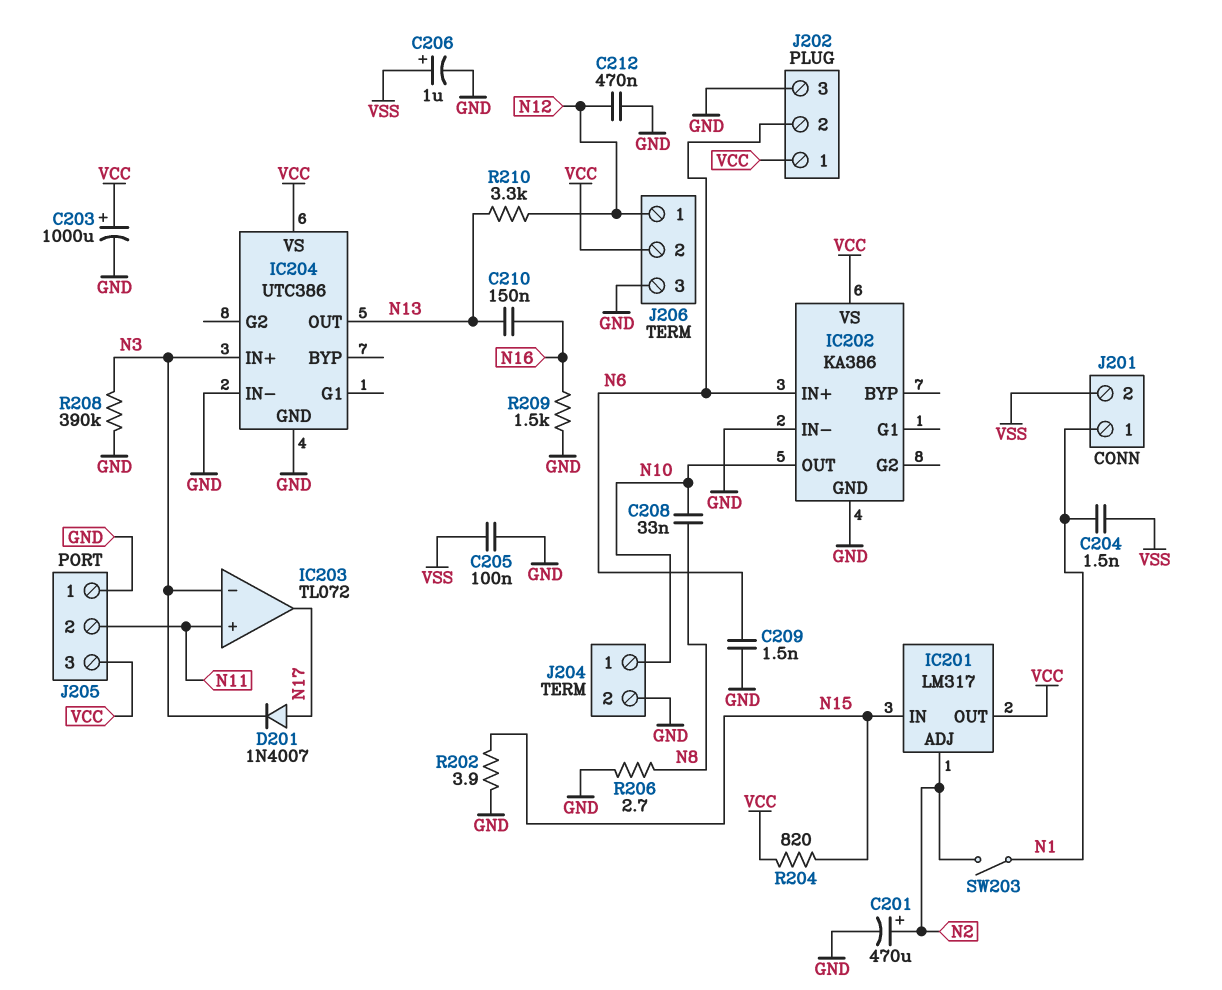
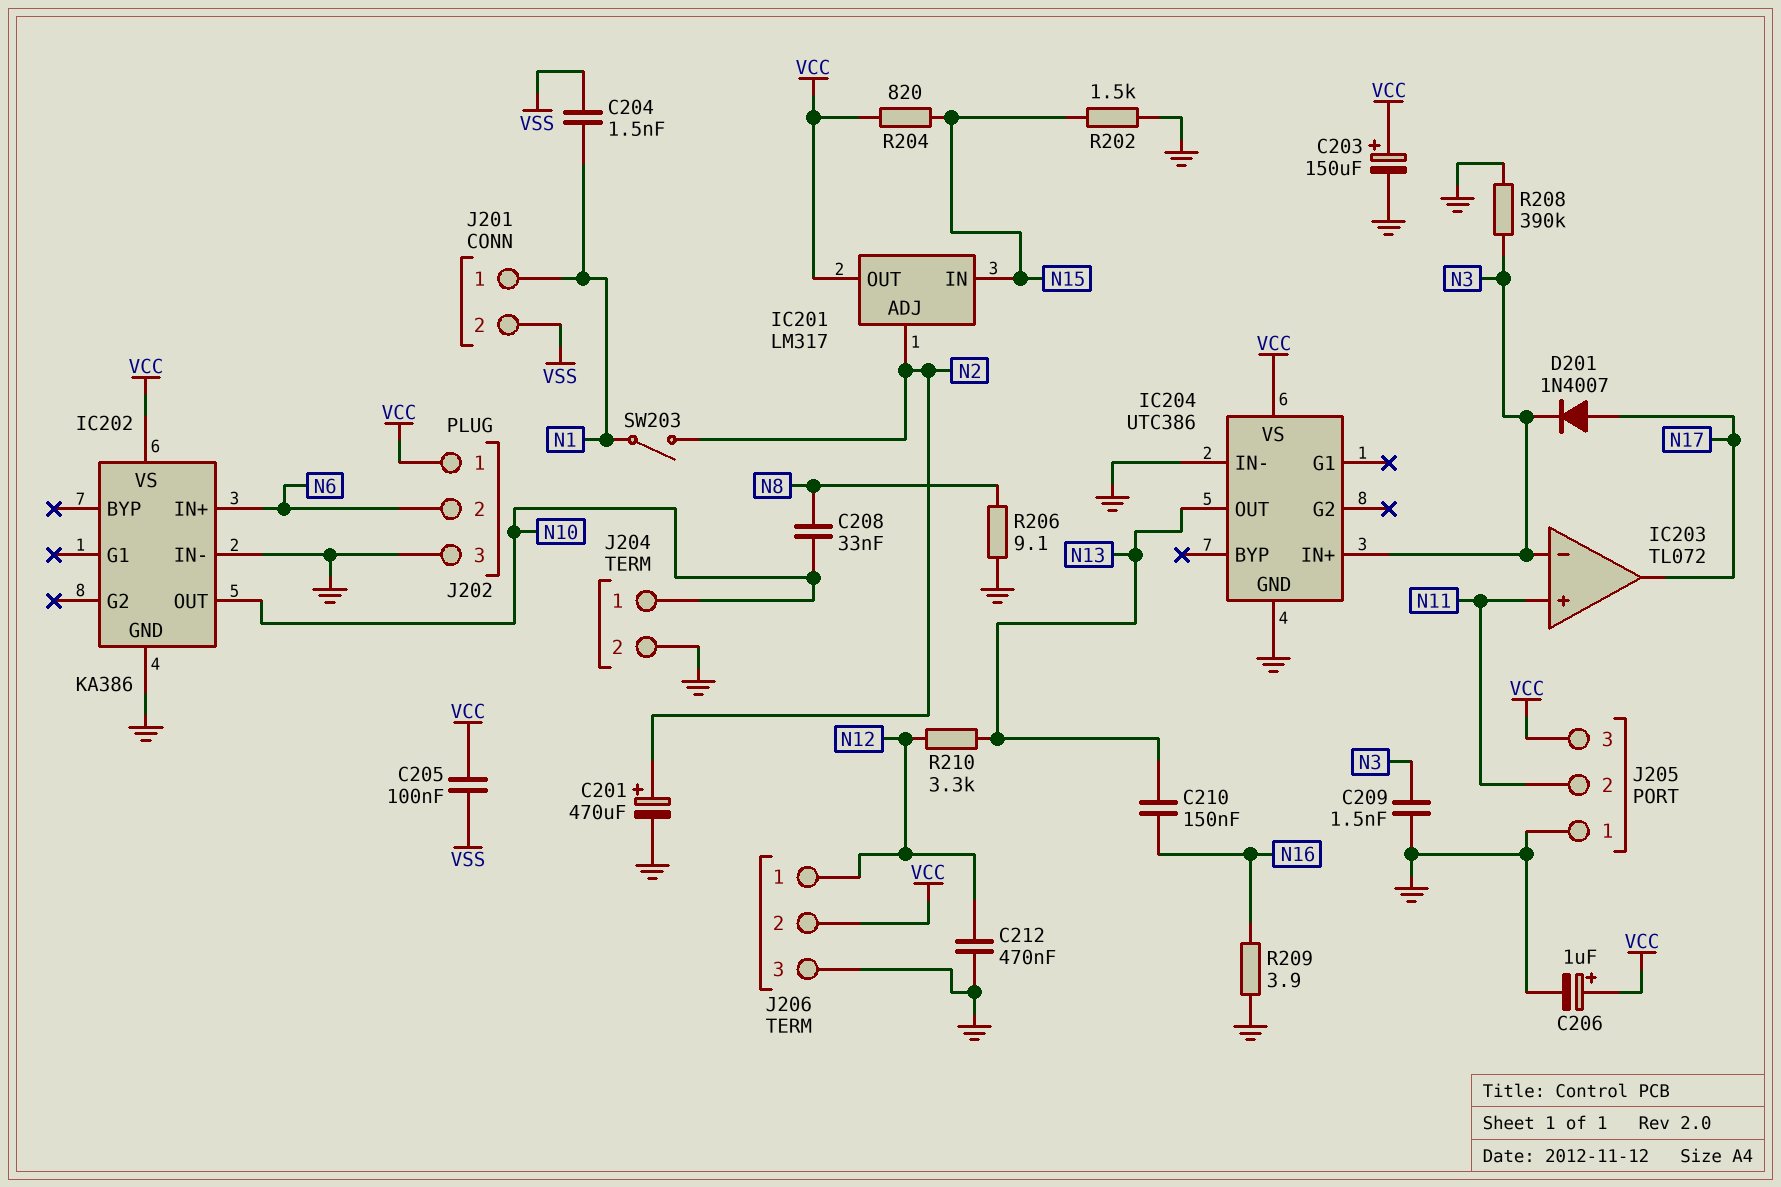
C203: 1000uF (plus VCC, minus GND) -> 150uF (plus VCC, minus GND)
C205: 100nF (GND, VSS) -> 100nF (VCC, VSS)
C206: 1uF (plus VSS, minus GND) -> 1uF (plus VCC, minus GND)
C209: 1.5nF (GND, N6) -> 1.5nF (GND, N3)
R202: 3.9 (GND, N15) -> 1.5k (GND, N15)
R206: 2.7 (GND, N8) -> 9.1 (GND, N8)
R209: 1.5k (GND, N16) -> 3.9 (GND, N16)

